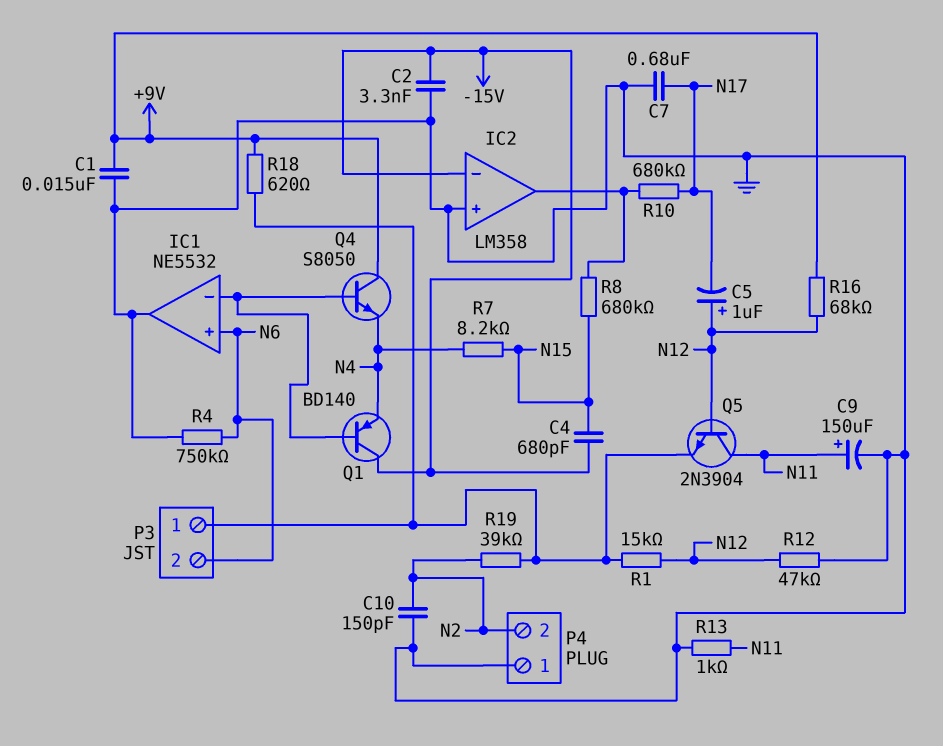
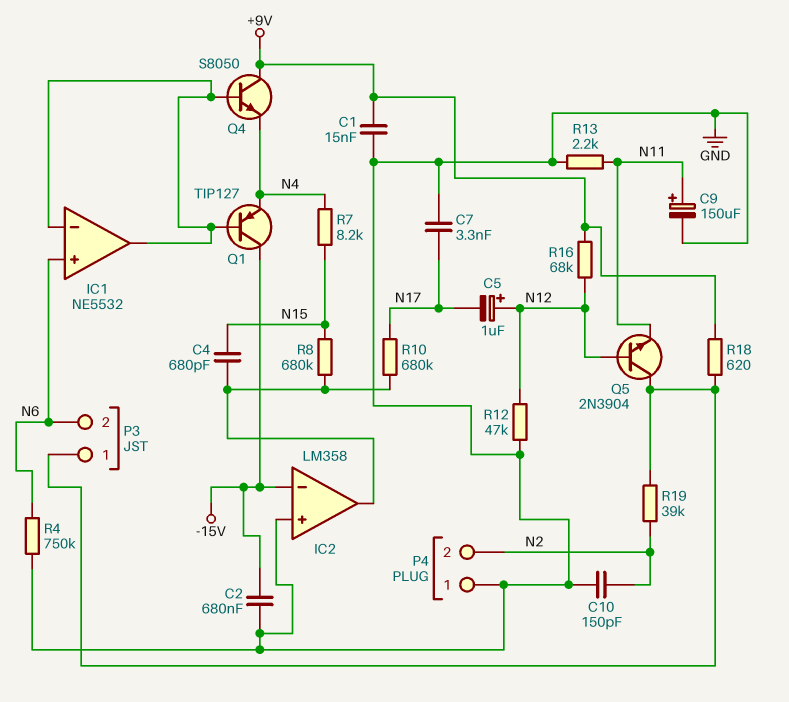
C2: 3.3nF (-15V, GND) -> 680nF (-15V, GND)
C4: 680pF (-15V, N15) -> 680pF (IC2/out, N15)
C7: 680nF (GND, N17) -> 3.3nF (GND, N17)
IC1 pin out: GND -> IC1/in-
Q1: PNP BD140 (B IC1/in-, C -15V, E N4) -> PNP TIP127 (B IC1/in-, C -15V, E N4)
Q5: NPN 2N3904 (B N12, C N11, E P3/1) -> NPN 2N3904 (B N12, C P3/1, E N11)
R1: 15k (N12, P3/1) -> none
R13: 1k (GND, N11) -> 2.2k (GND, N11)

